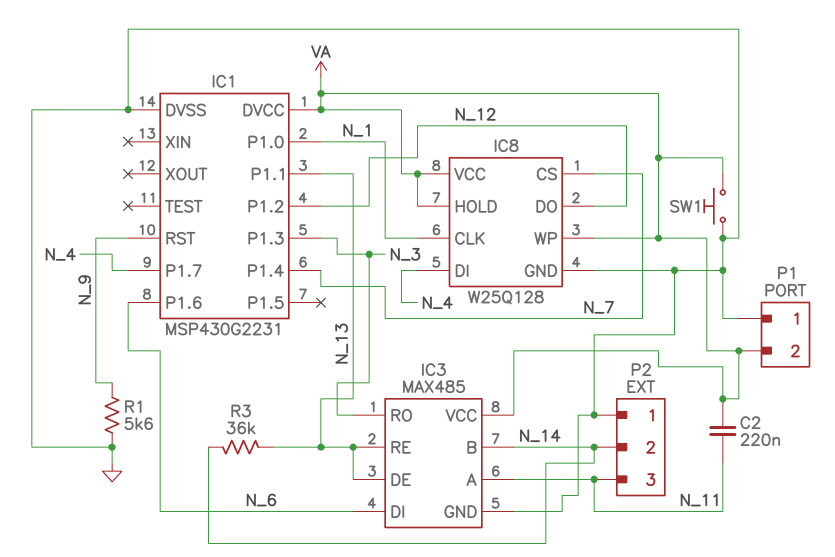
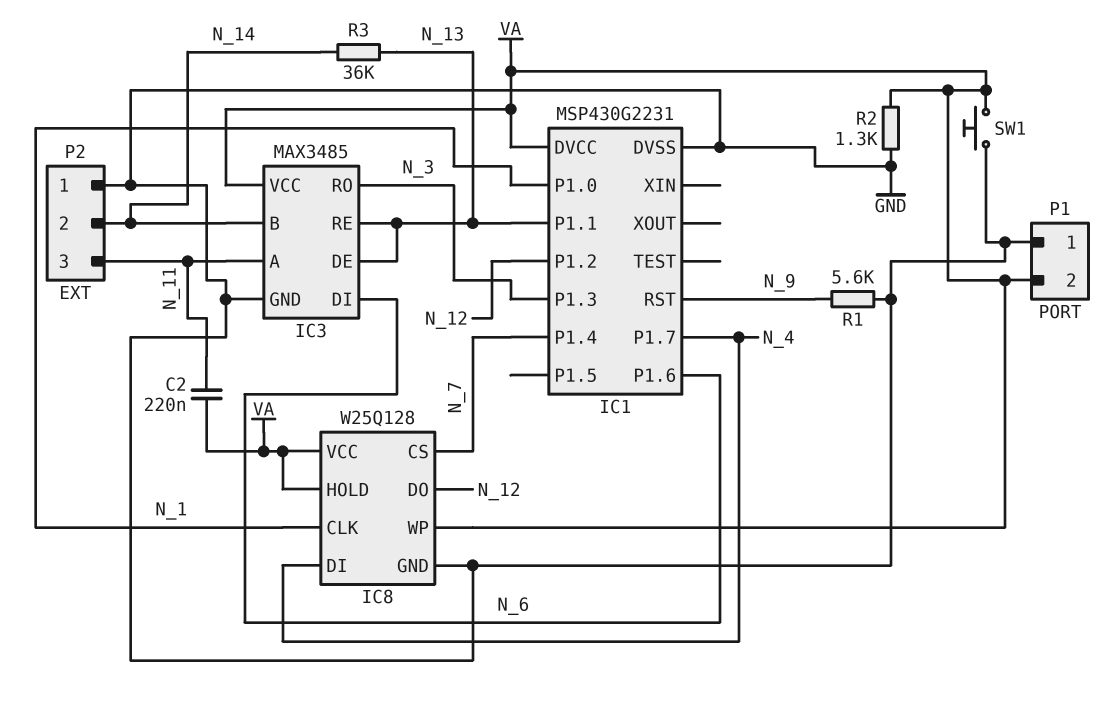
IC3: MAX485 -> MAX3485
R2: none -> 1.3k (GND, VA)

